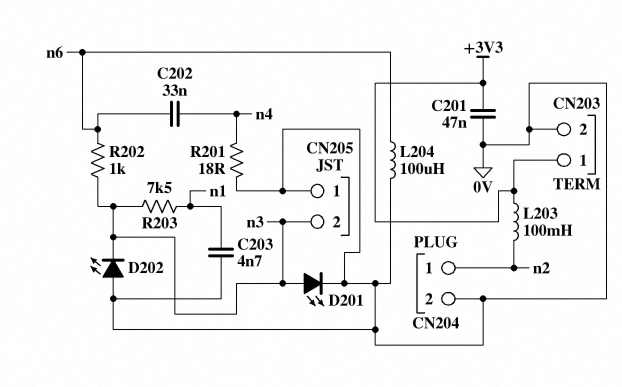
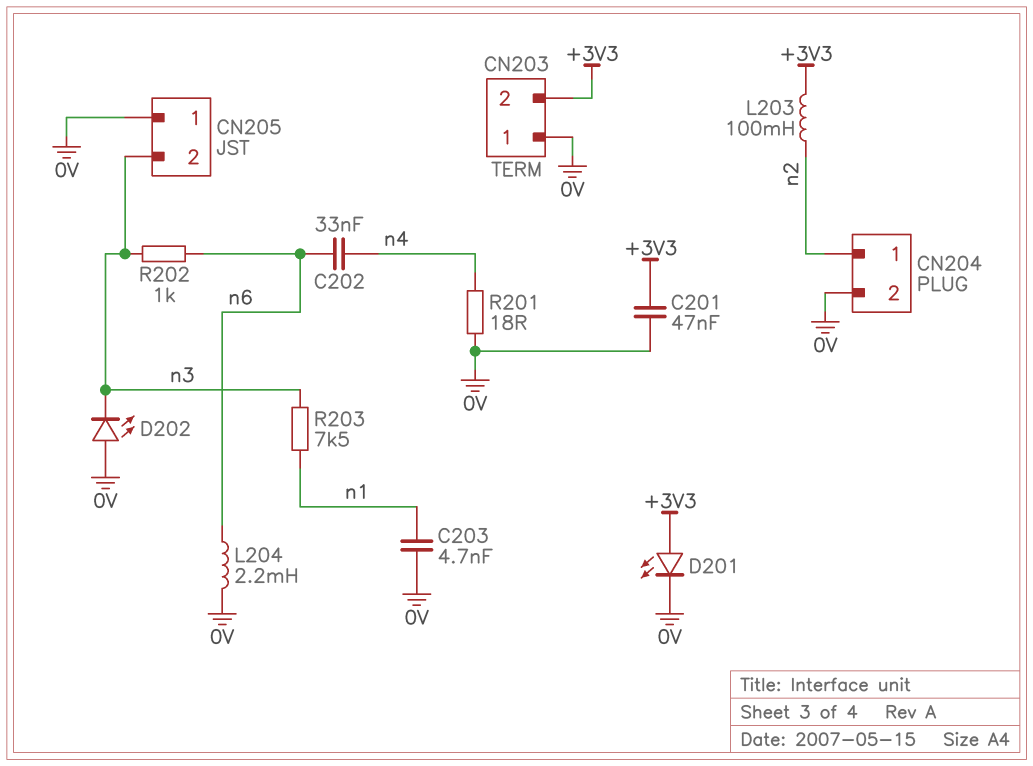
CN203 pin 1: +3V3 -> 0V
CN203 pin 2: 0V -> +3V3
D201: LED (A n3, K 0V) -> LED (A +3V3, K 0V)
L204: 100uH (0V, n6) -> 2.2mH (0V, n6)

